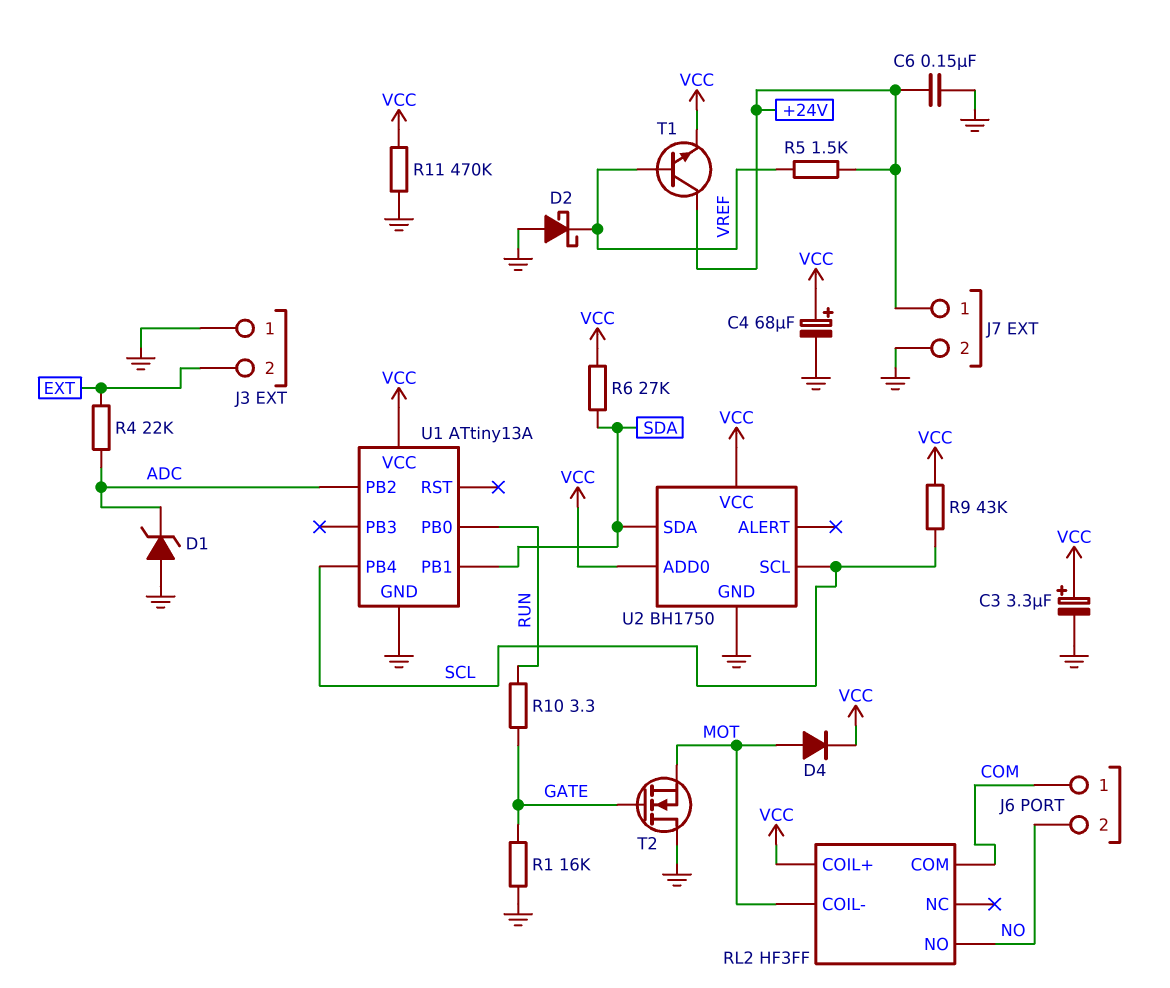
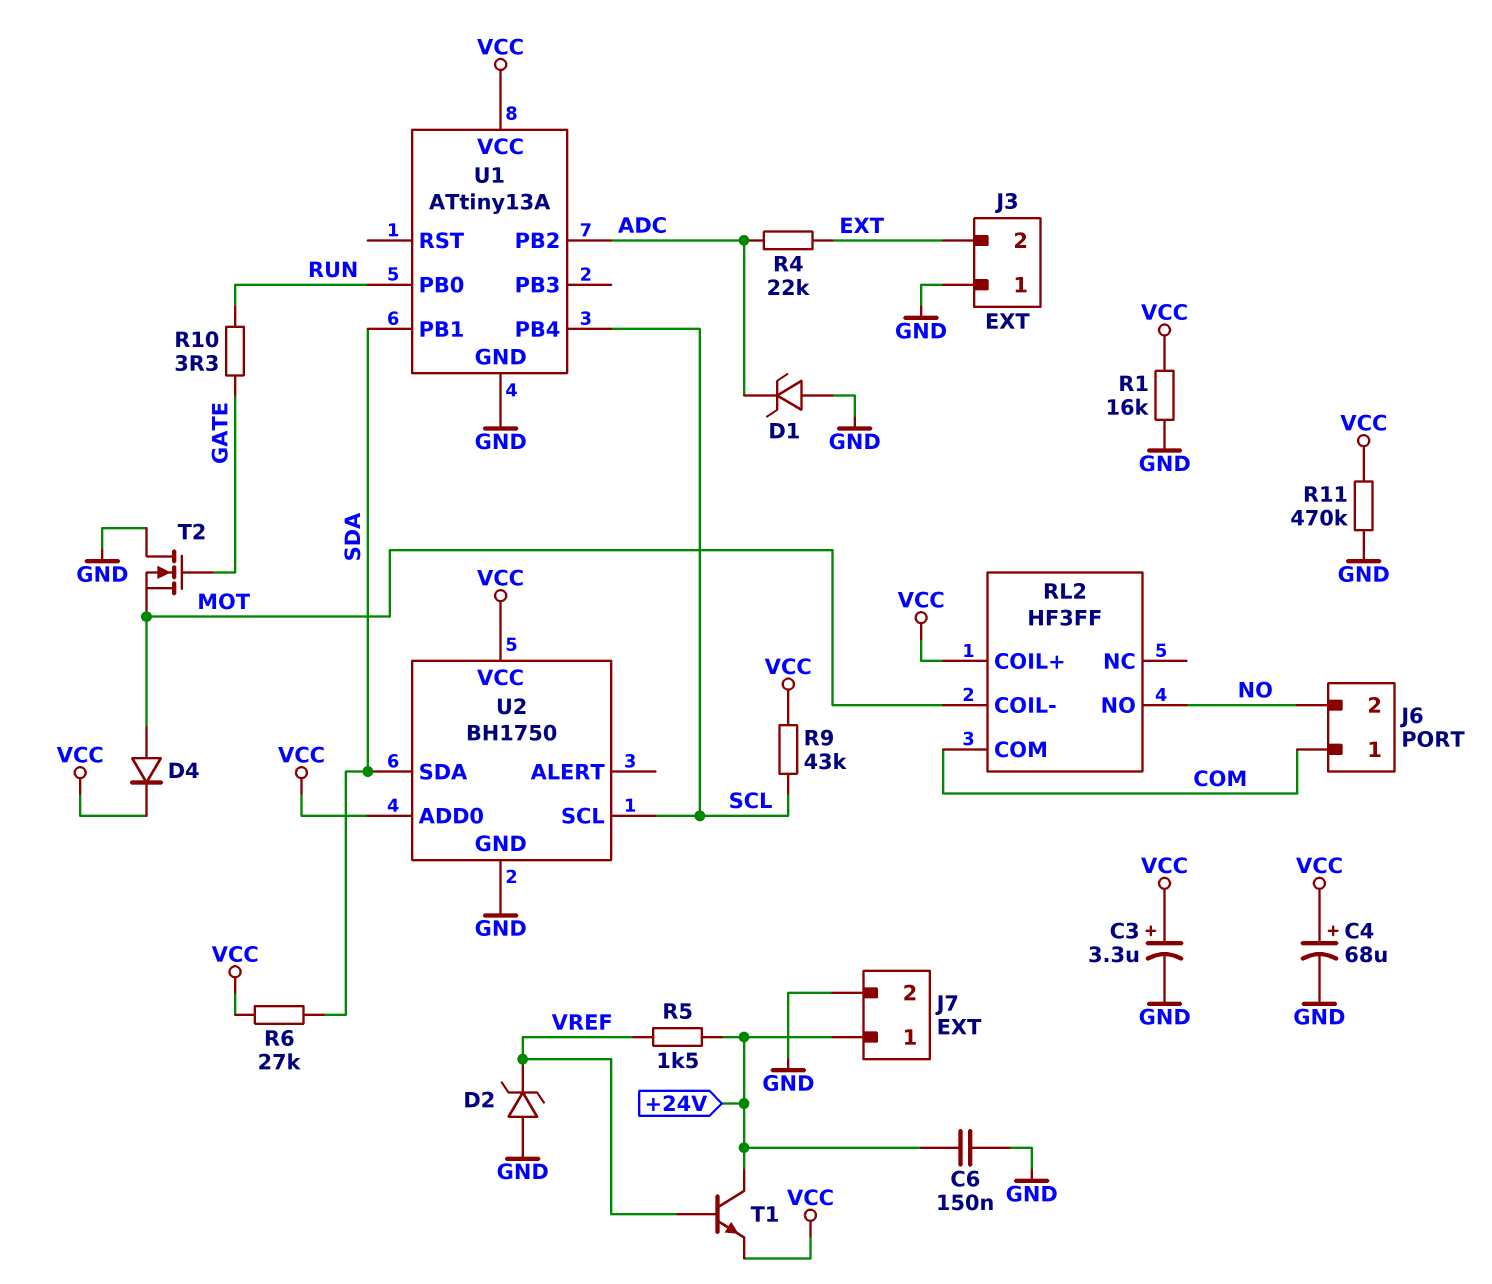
D2: schottky (A GND, K VREF) -> zener (A GND, K VREF)
R1: 16k (GATE, GND) -> 16k (GND, VCC)

